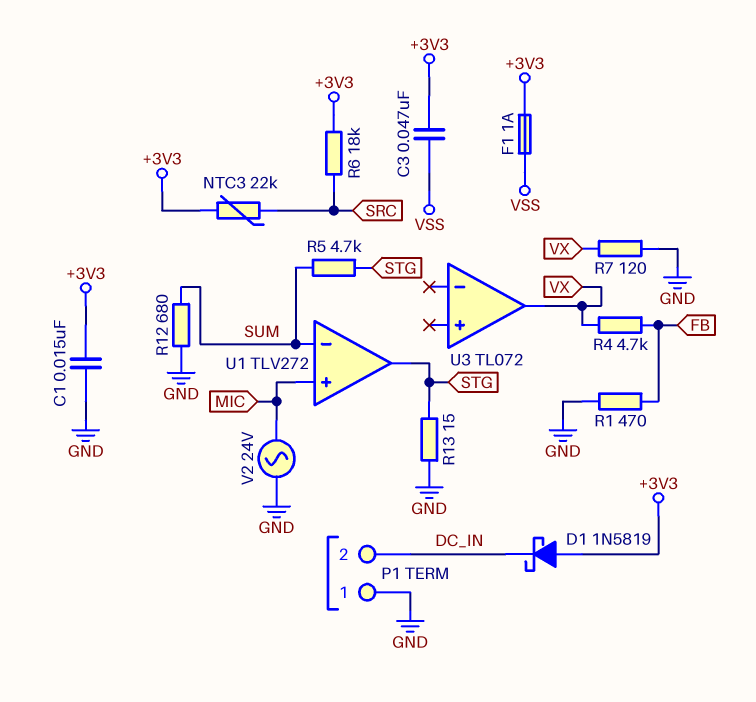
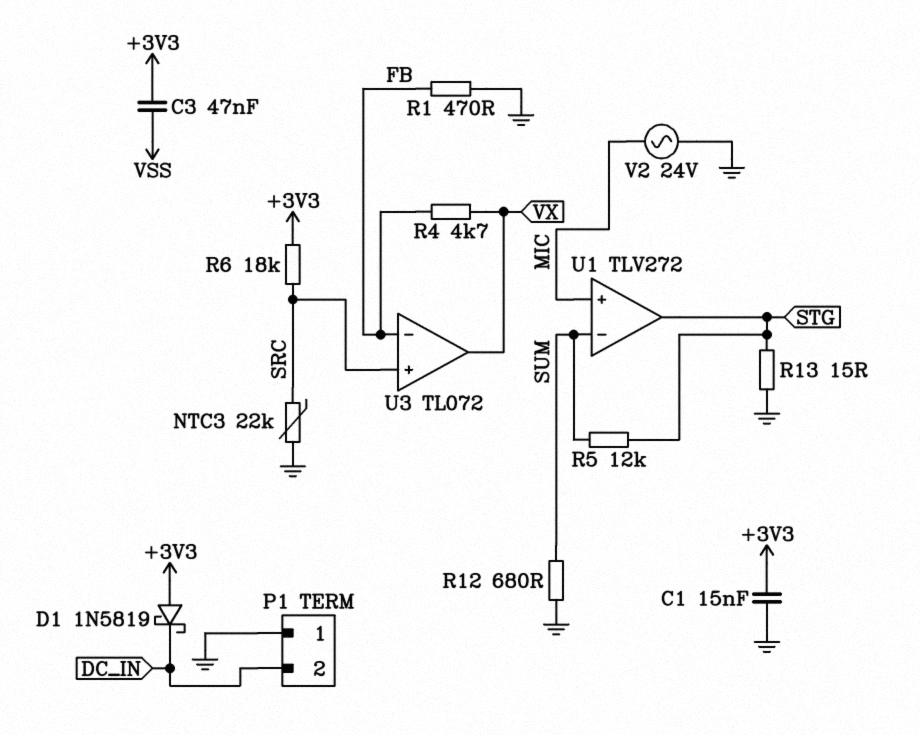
F1: 1A (+3V3, VSS) -> none
NTC3: 22k (+3V3, SRC) -> 22k (GND, SRC)
R5: 4.7k (STG, SUM) -> 12k (STG, SUM)
R7: 120 (GND, VX) -> none
U3 pin in+: none -> SRC
U3 pin in-: none -> FB

